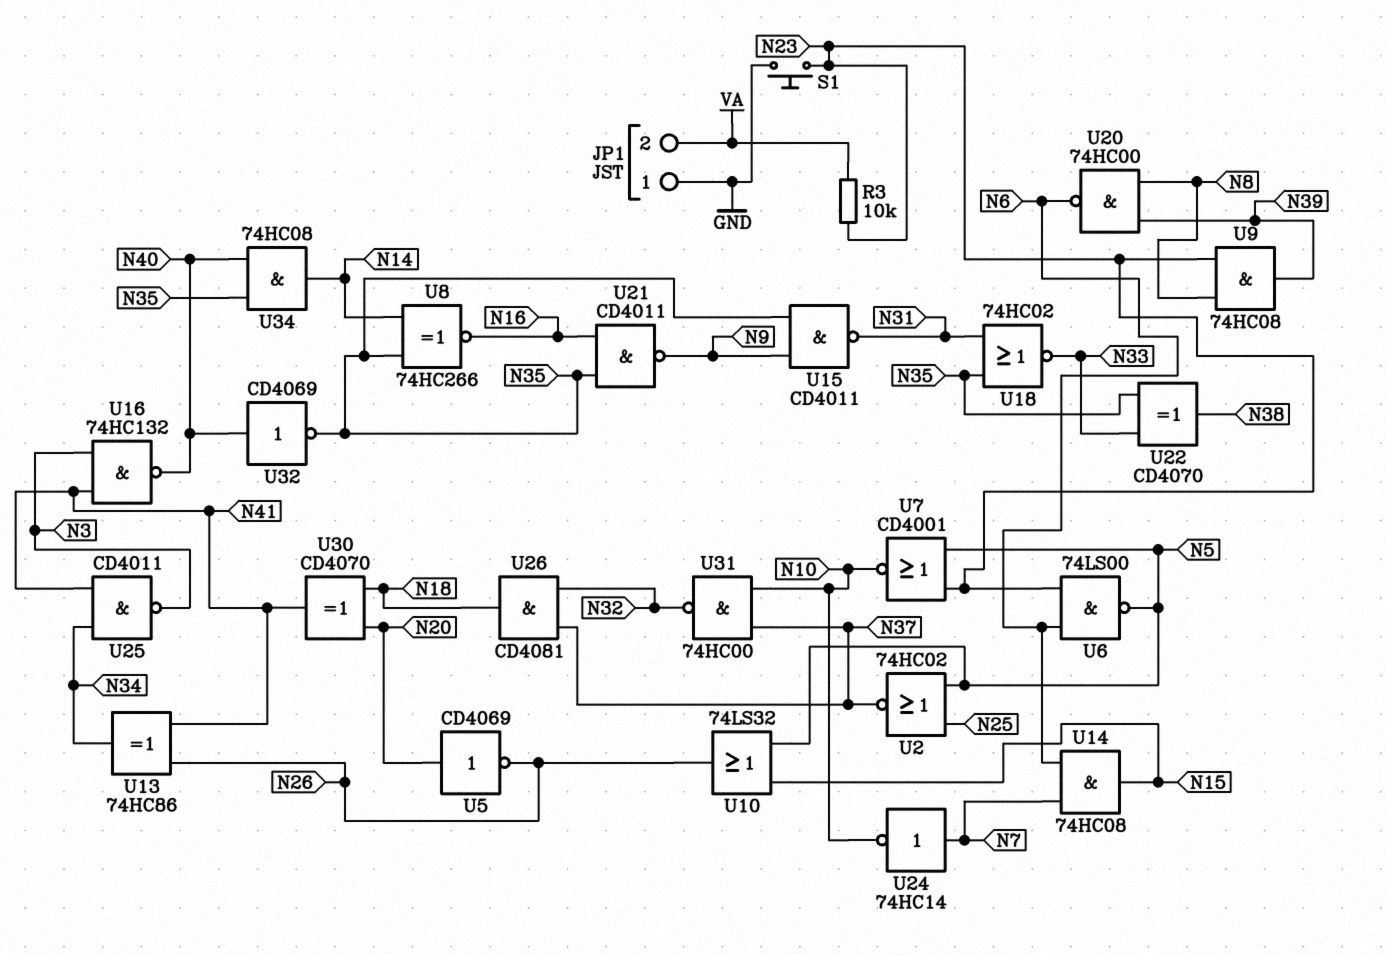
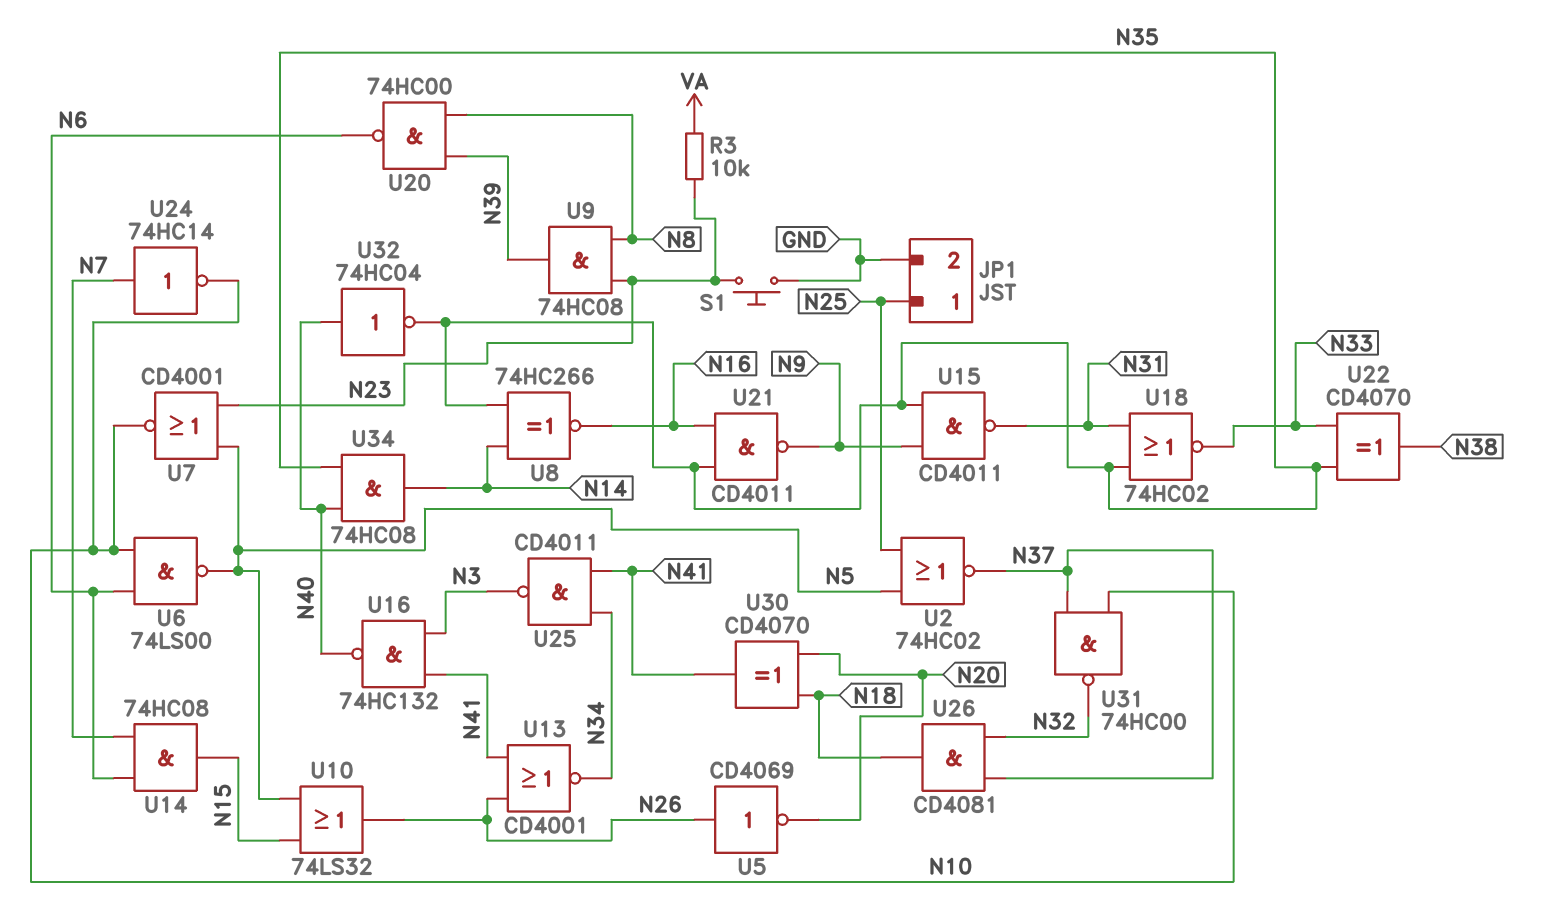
JP1 pin 1: GND -> N25
JP1 pin 2: VA -> GND
U5: NOT CD4069 (in N20, out N26) -> NOT CD4069 (in N26, out N20)
U6: NAND 74LS00 (in N6, in N23, out N5) -> NAND 74LS00 (in N6, in N10, out N5)
U13: XOR 74HC86 (in N26, in N41, out N34) -> NOR CD4001 (in N26, in N41, out N34)
U32: NOT CD4069 (in N40, out N35) -> NOT 74HC04 (in N40, out N35)

